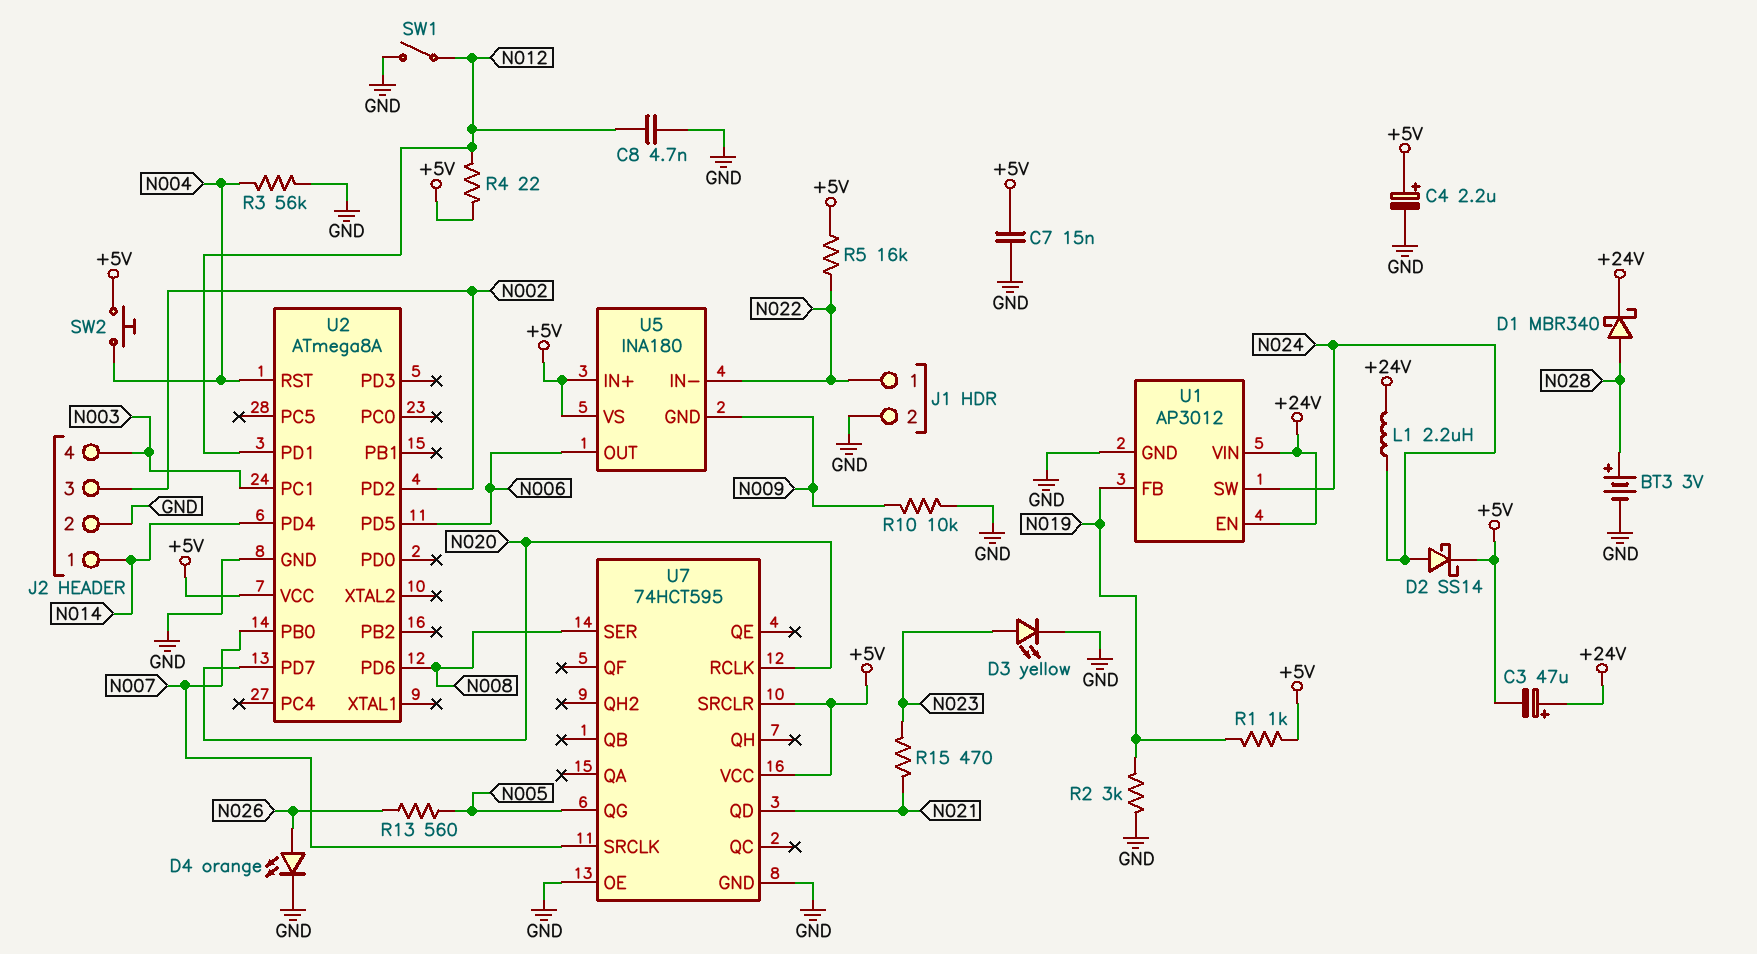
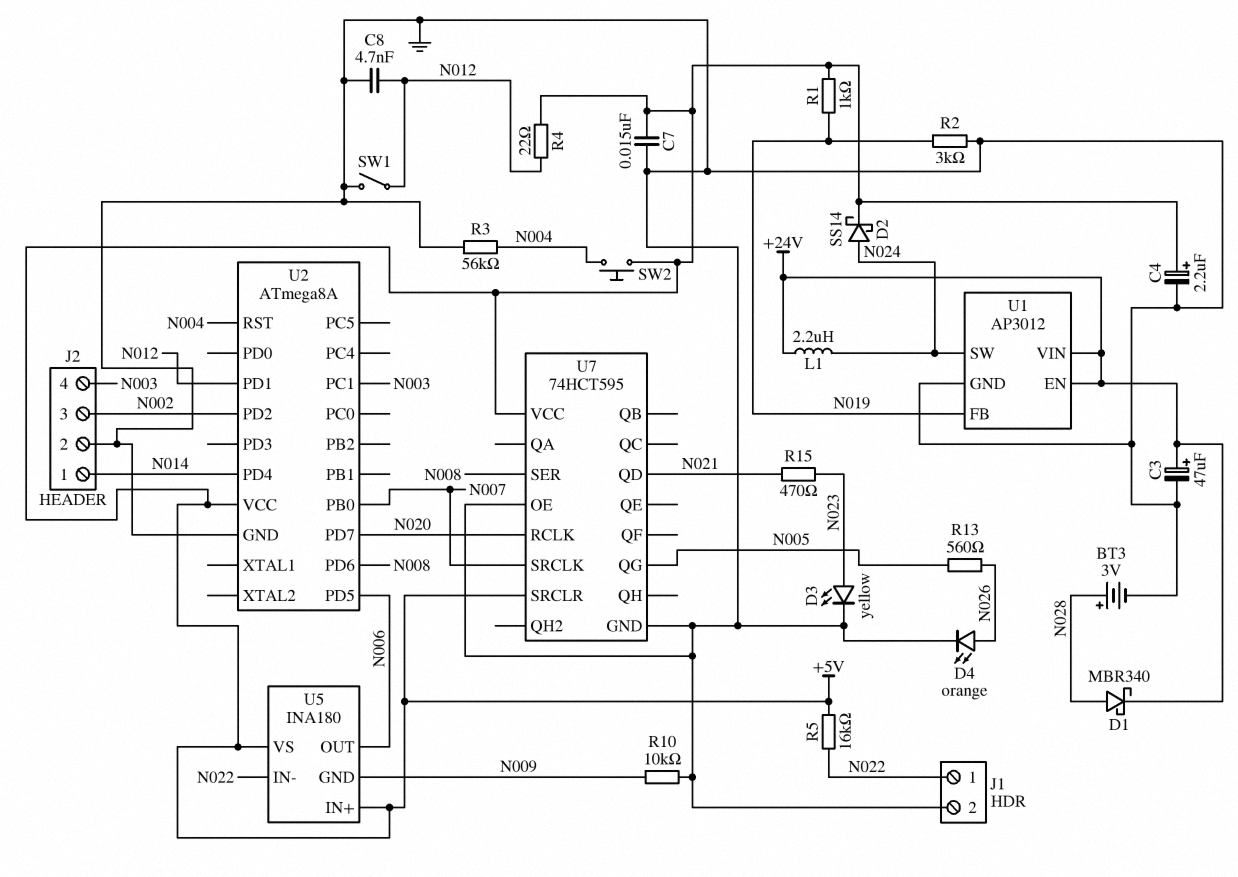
C3: 47uF (plus +24V, minus +5V) -> 47uF (plus +24V, minus GND)

